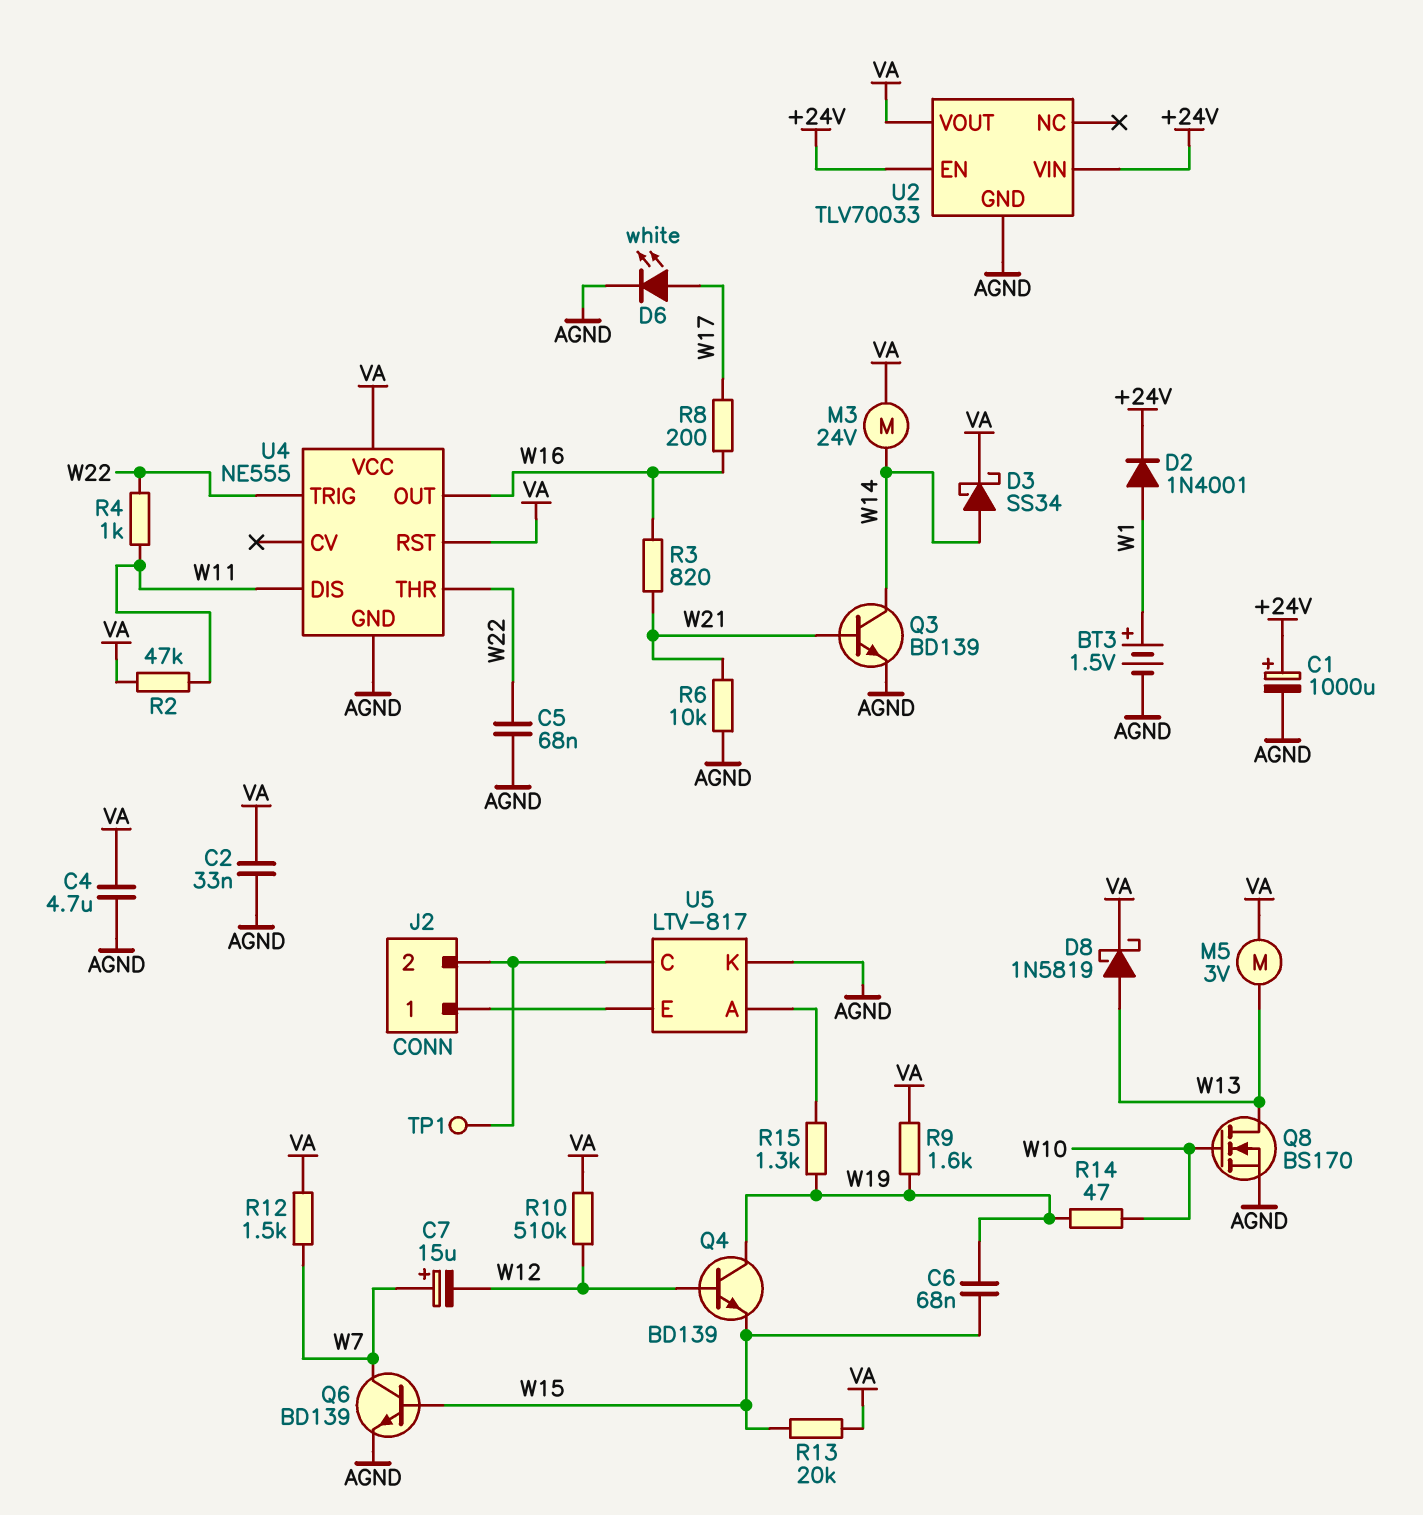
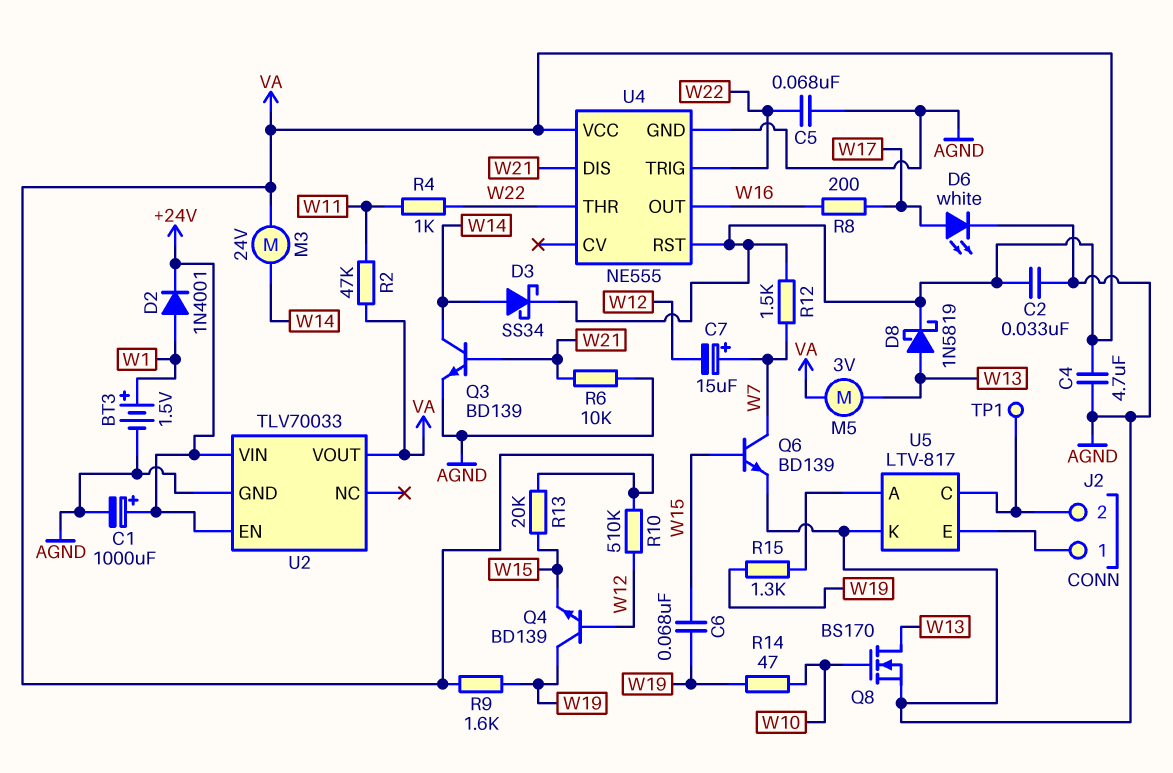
R3: 820 (W16, W21) -> none
U4 pin DIS: W11 -> W21

